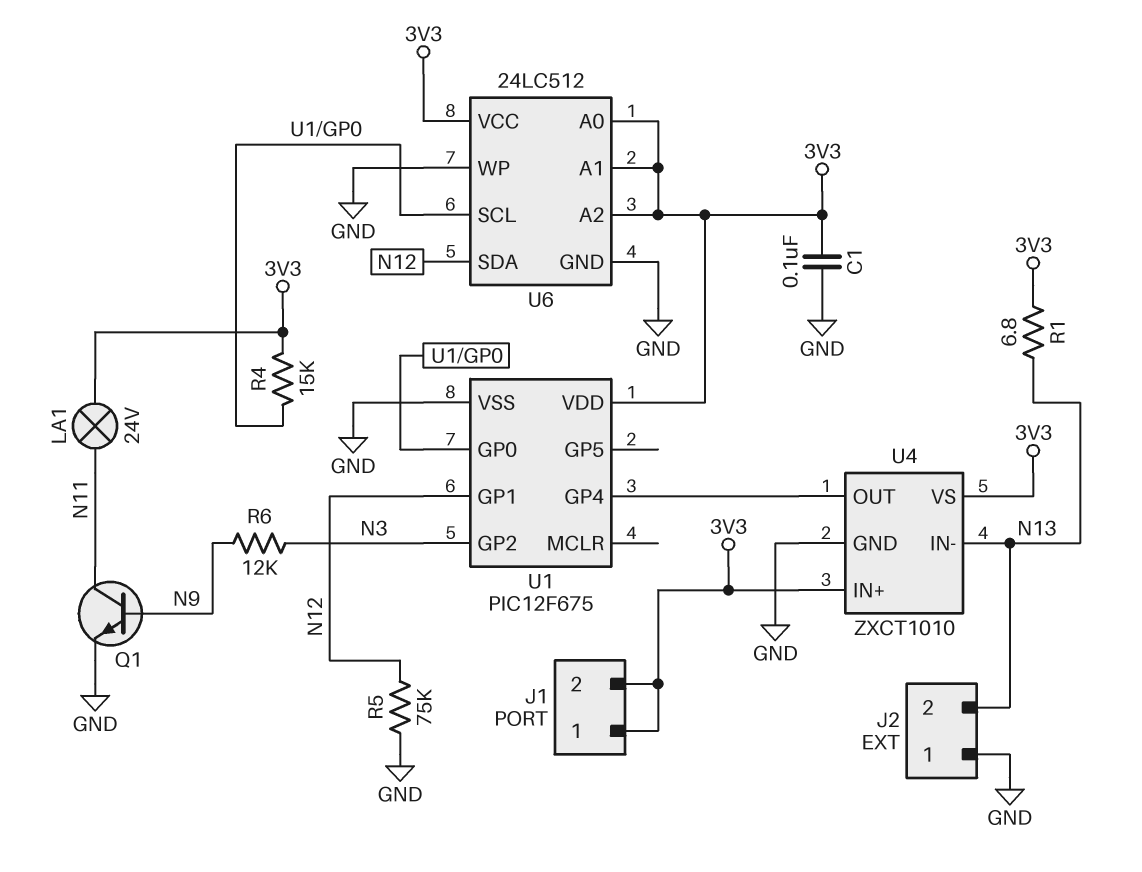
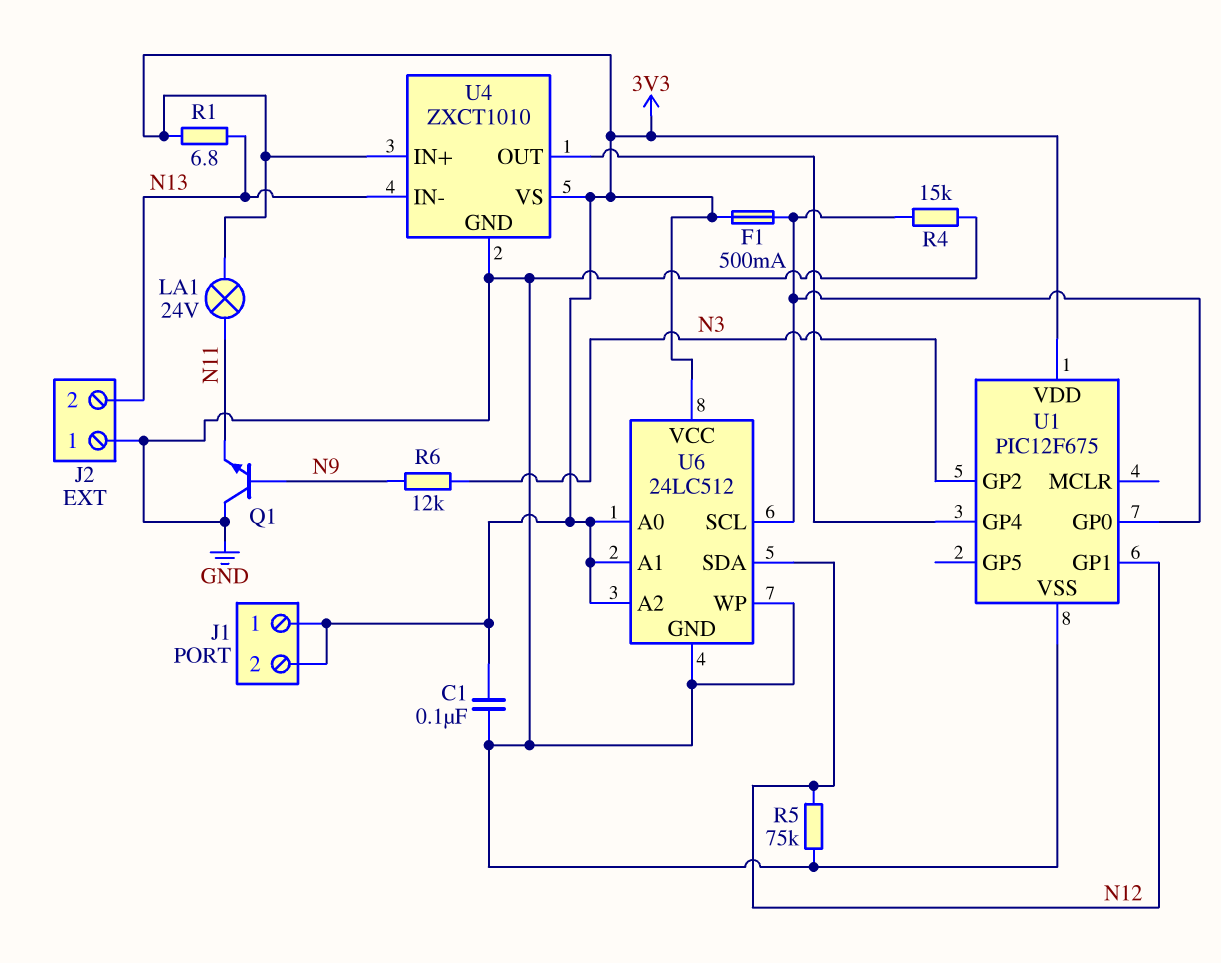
F1: none -> 500mA (3V3, U1/GP0)
Q1: NPN (B N9, C N11, E GND) -> NPN (B N9, C GND, E N11)
R4: 15k (3V3, U1/GP0) -> 15k (GND, U1/GP0)

